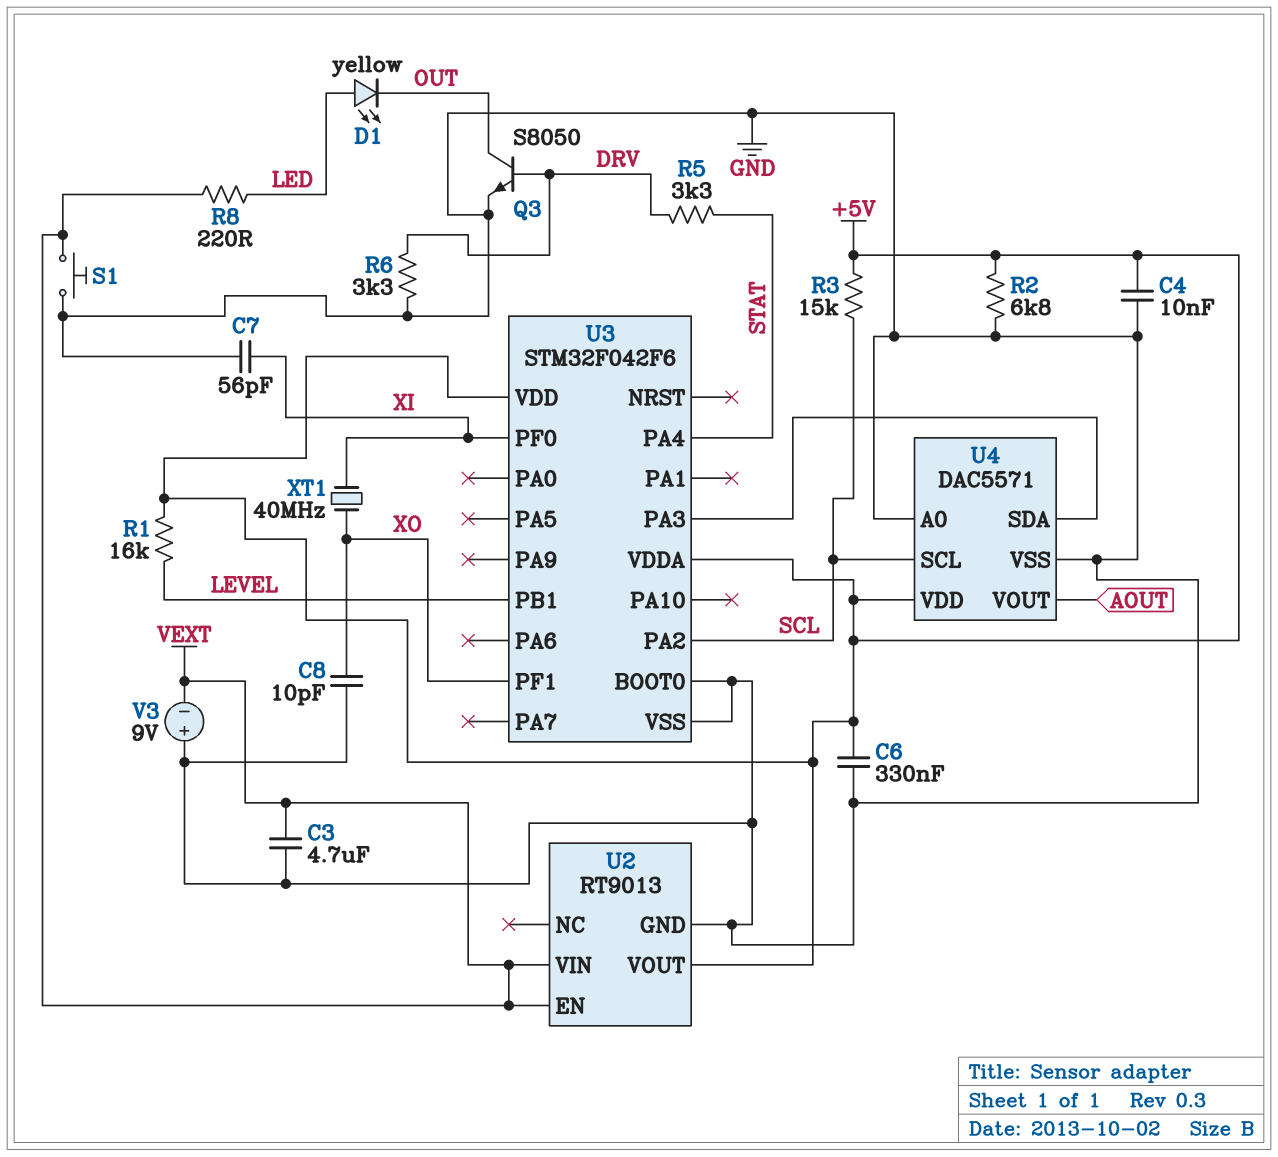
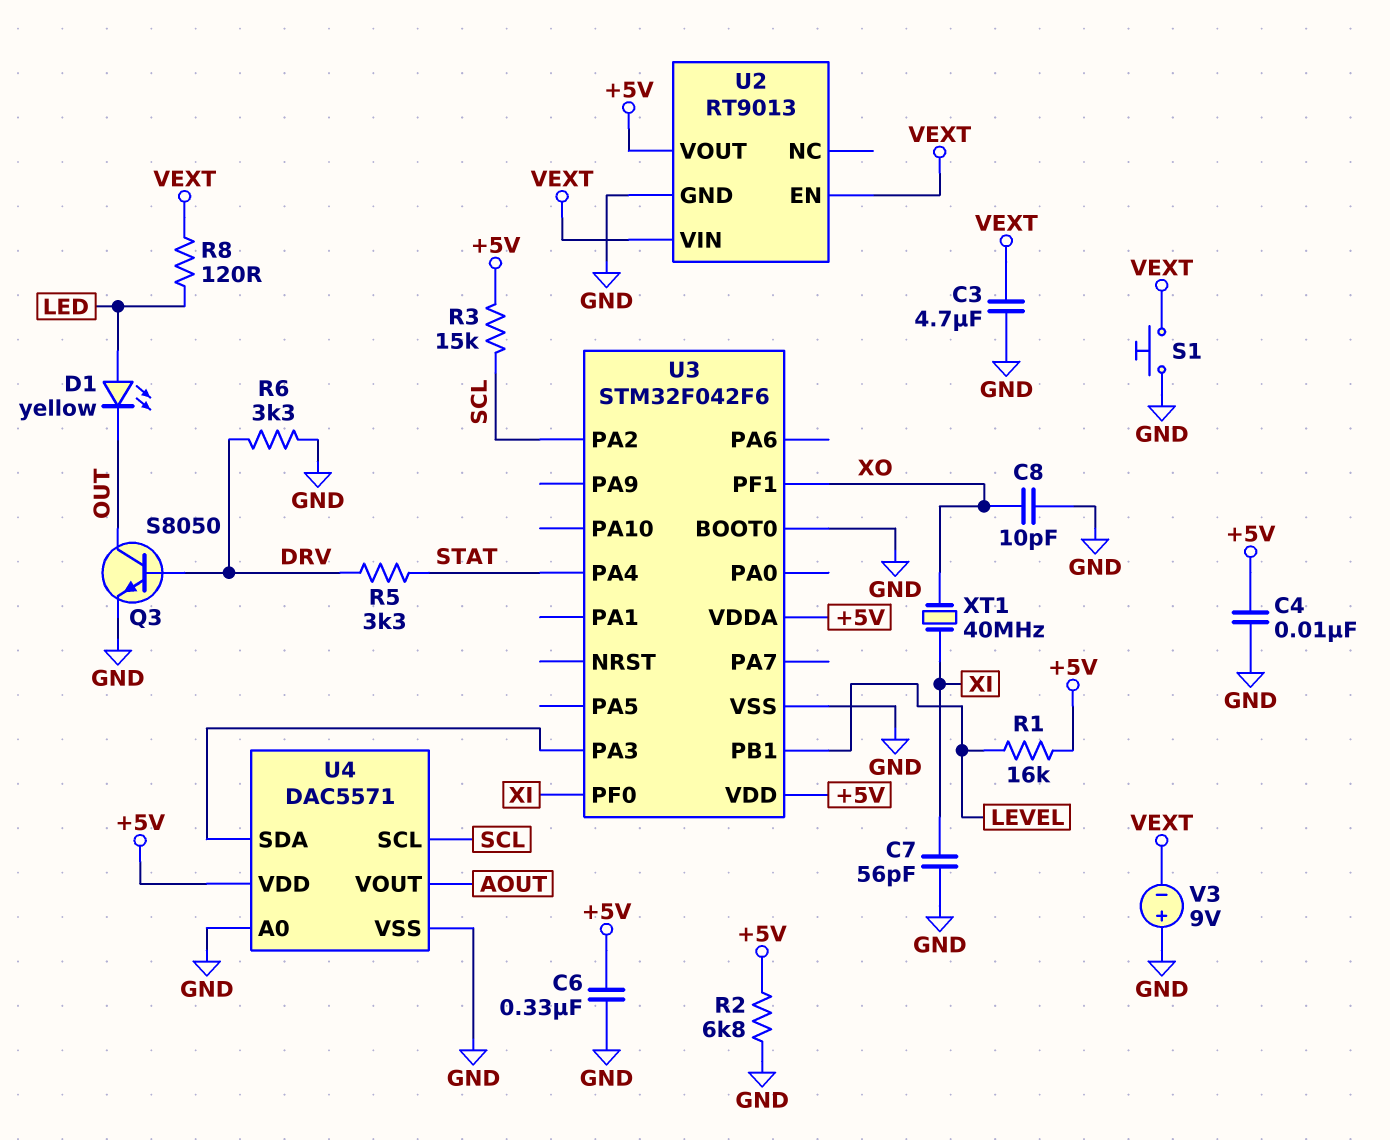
R8: 220 (LED, VEXT) -> 120 (LED, VEXT)

